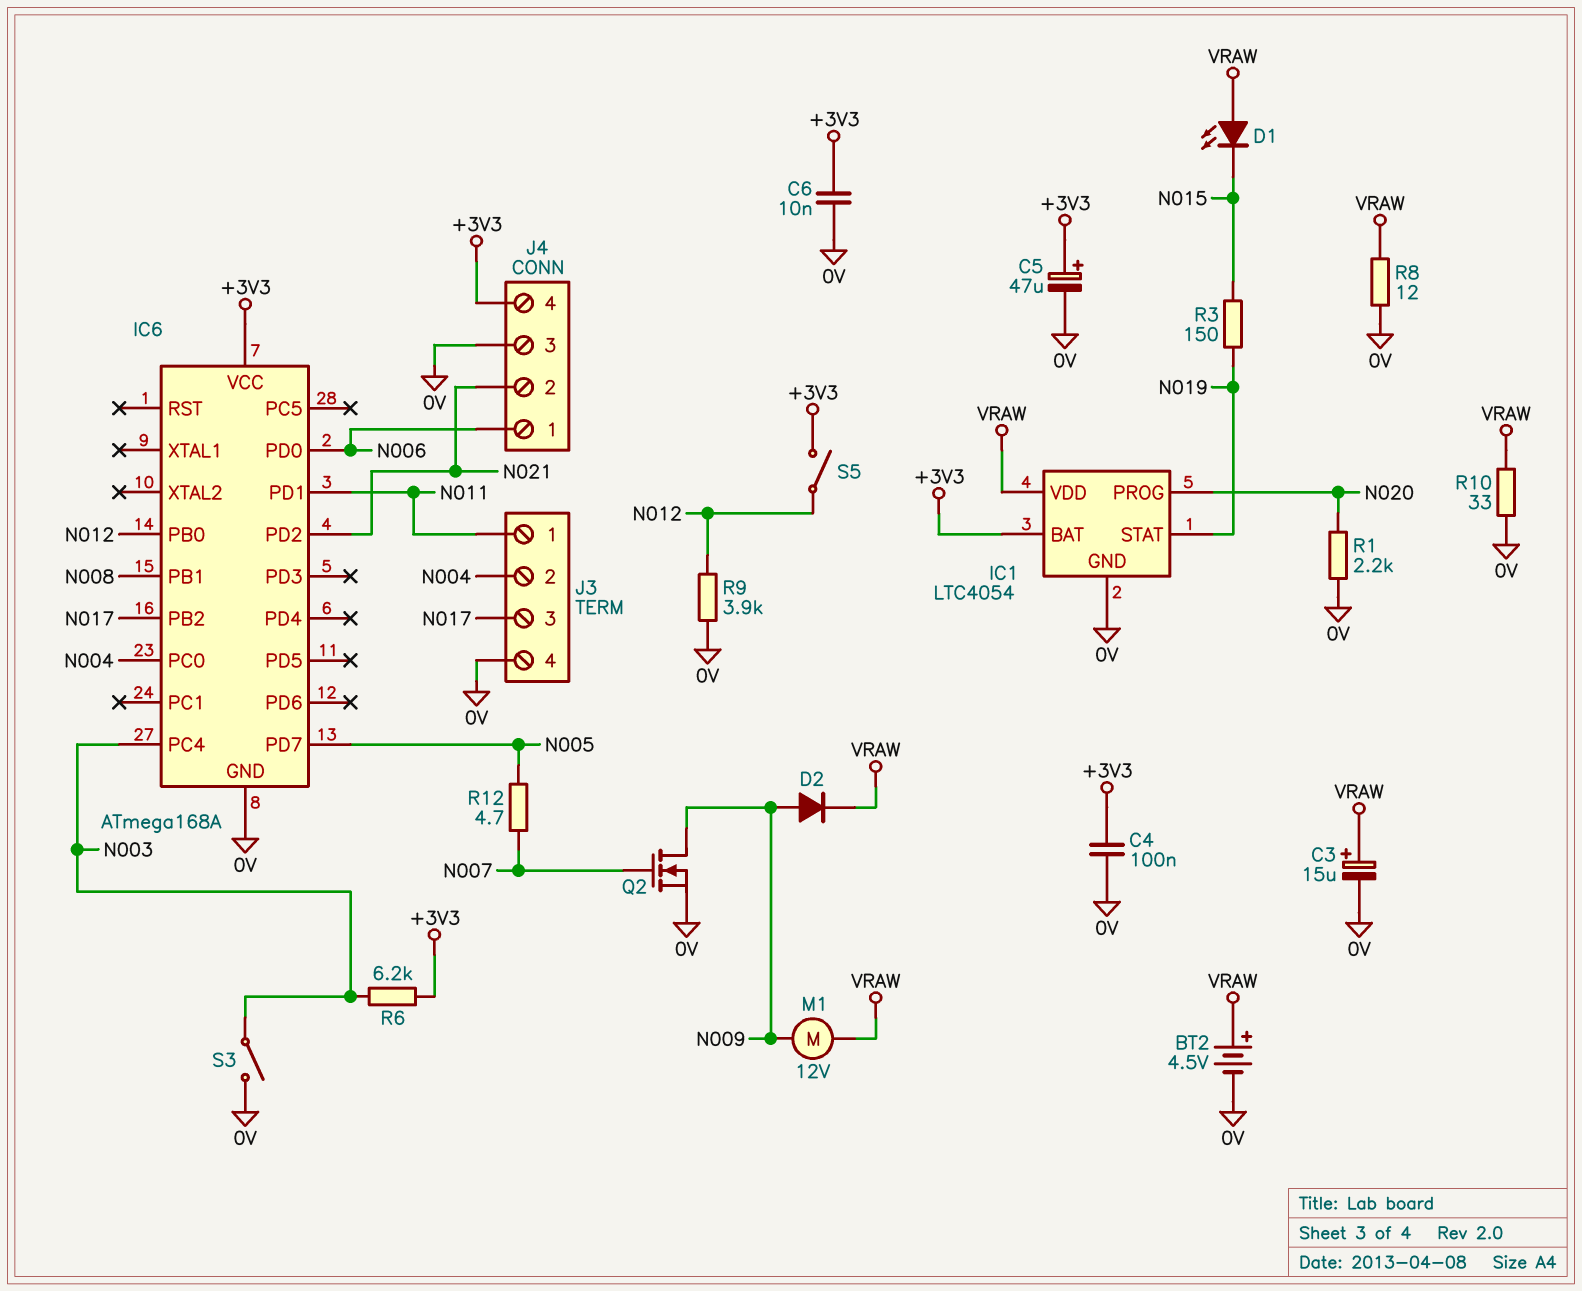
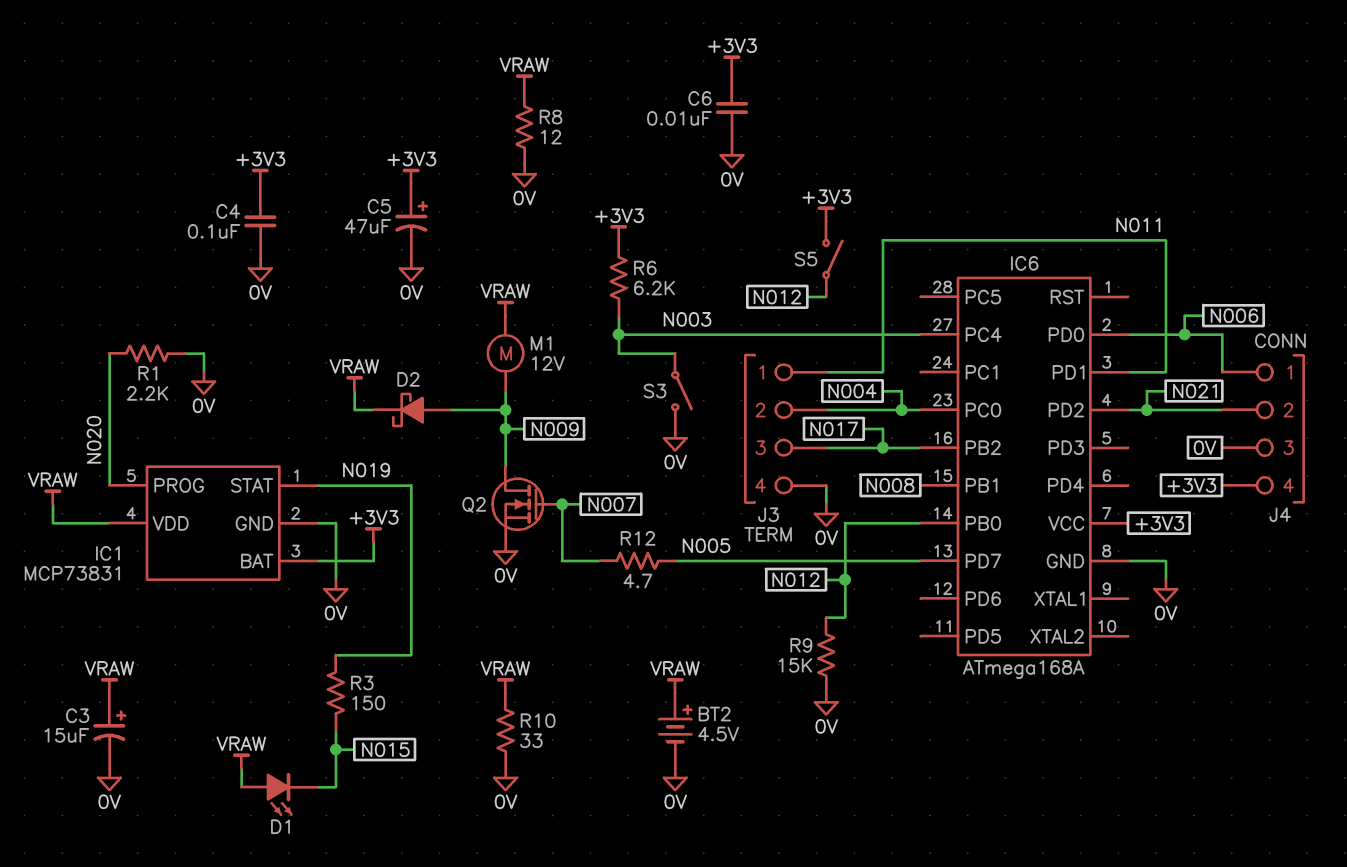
D2: diode (A N009, K VRAW) -> schottky (A N009, K VRAW)
IC1: LTC4054 -> MCP73831
R9: 3.9k (0V, N012) -> 15k (0V, N012)

